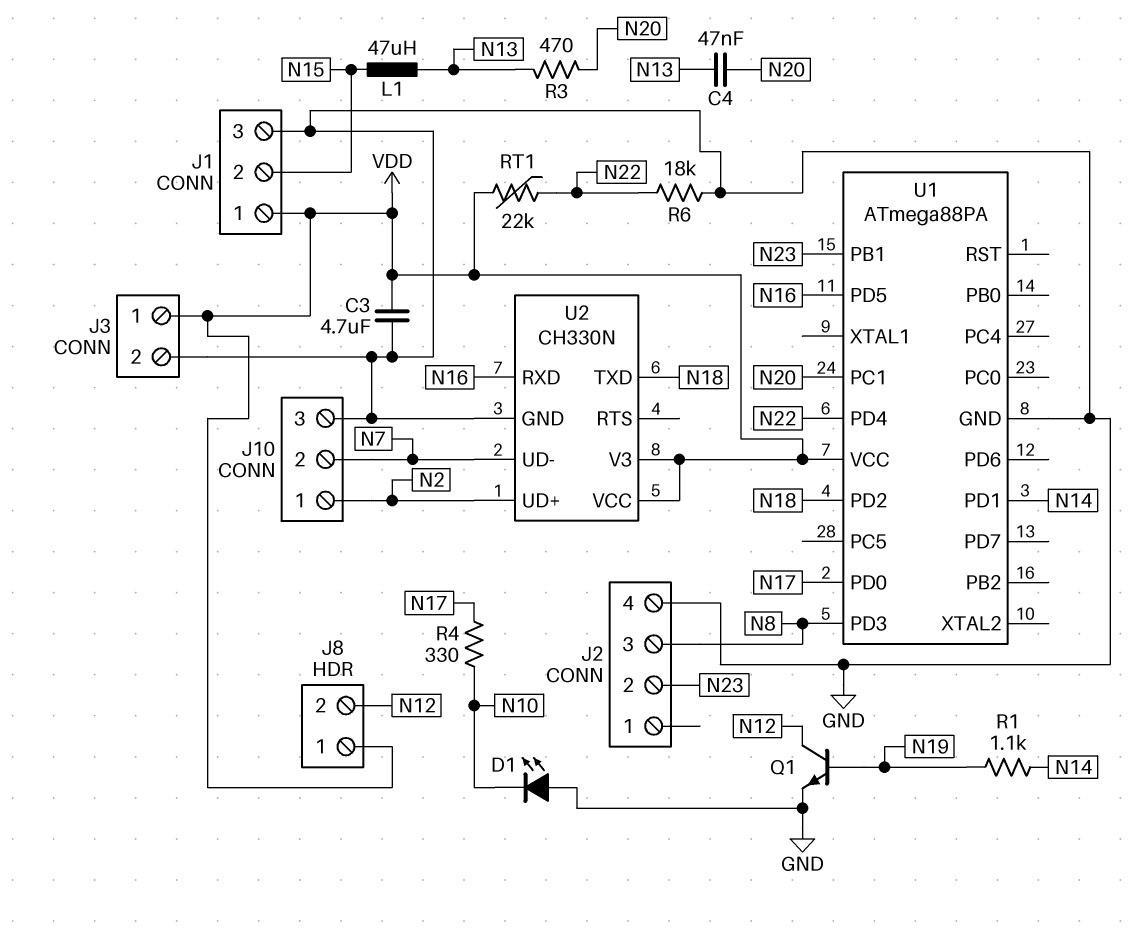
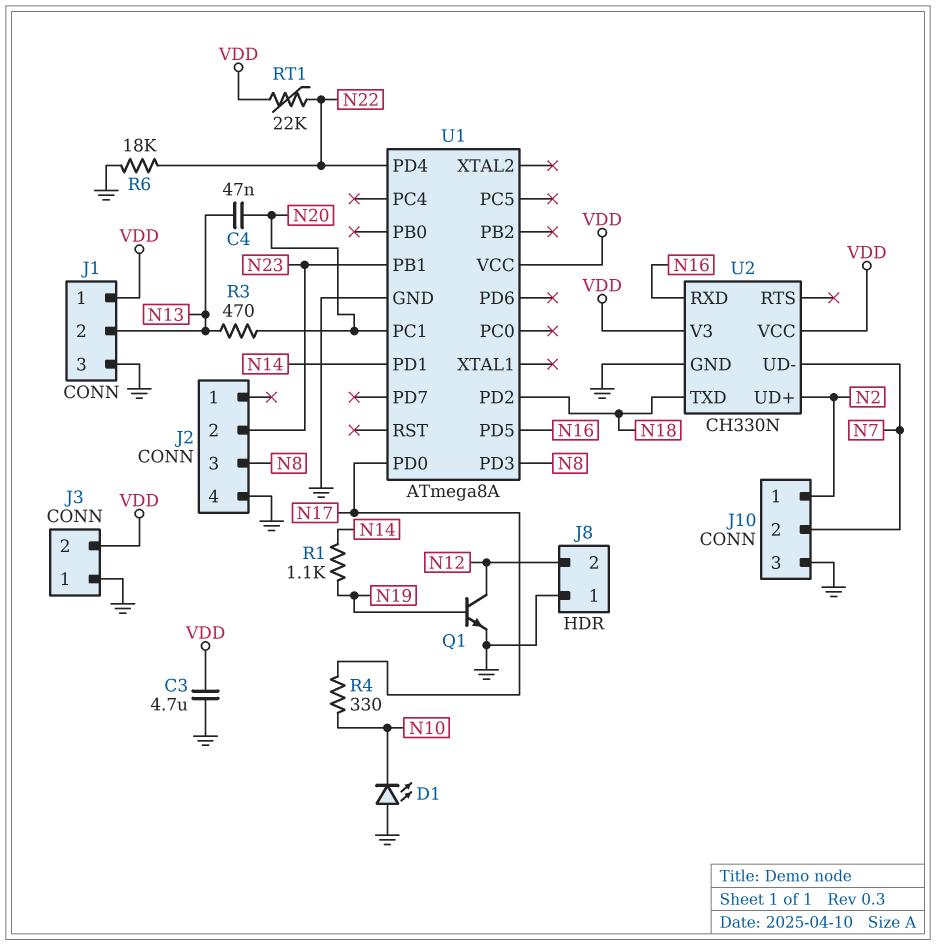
J1 pin 2: N15 -> N13
J3 pin 1: VDD -> GND
J3 pin 2: GND -> VDD
J8 pin 1: VDD -> GND
L1: 47uH (N13, N15) -> none
U1: ATmega88PA -> ATmega8A

